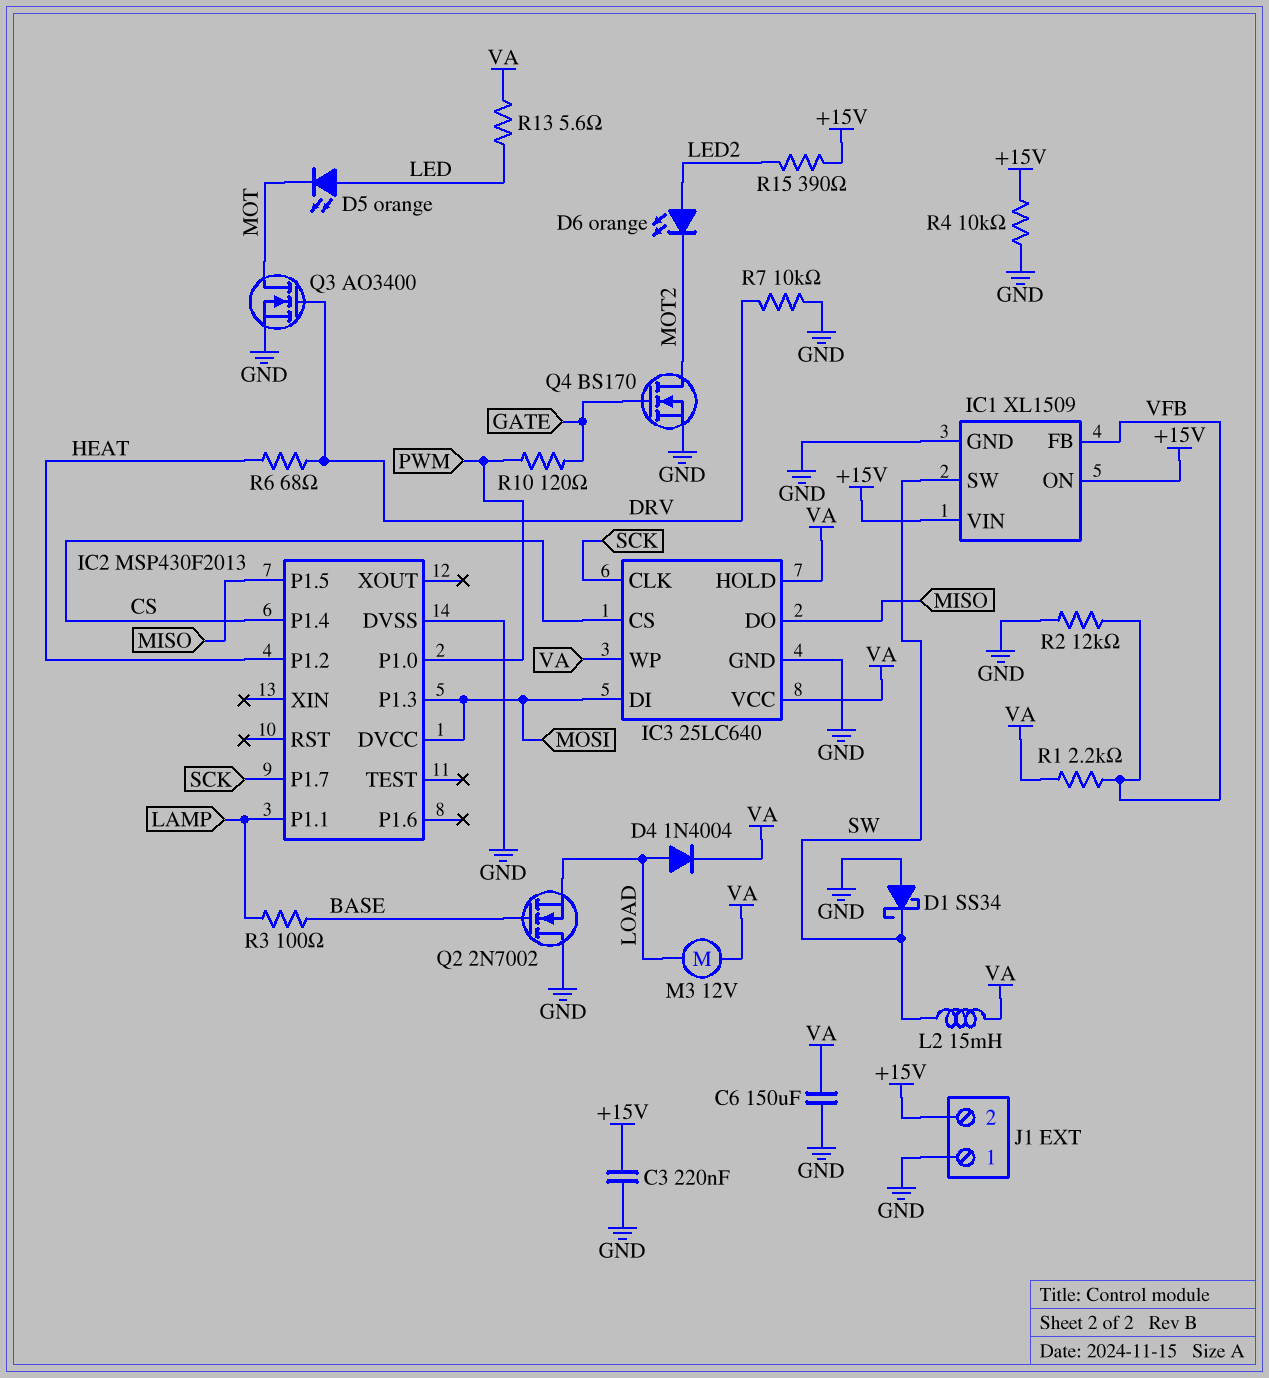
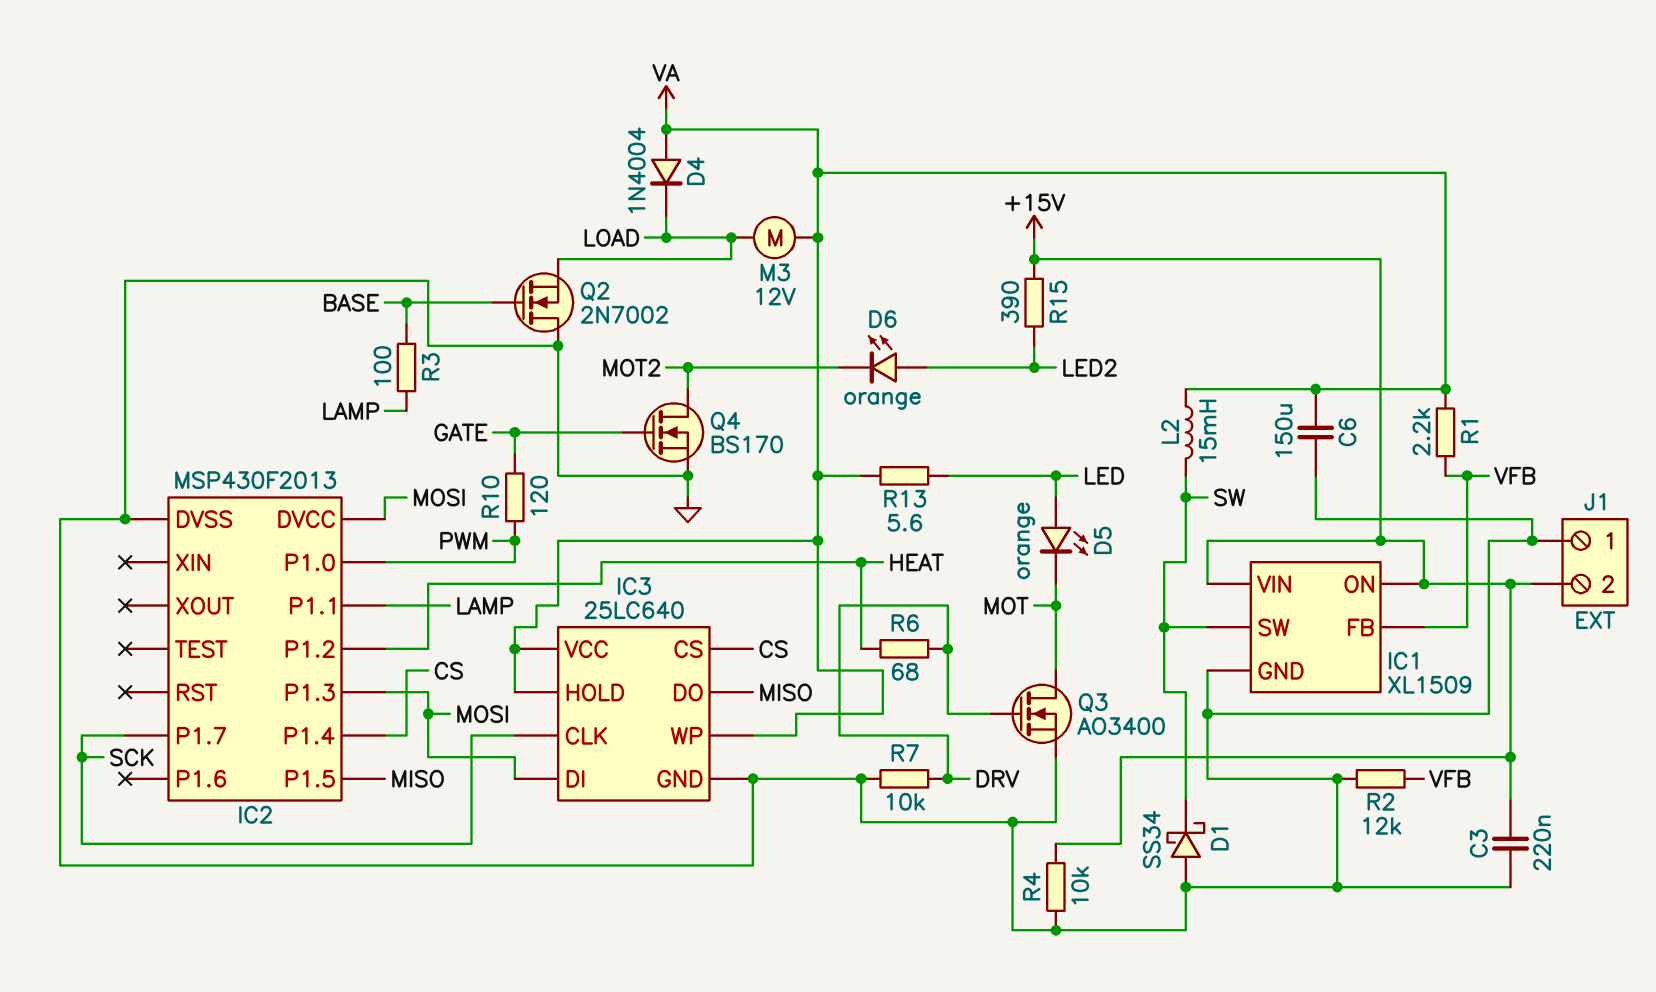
D4: diode 1N4004 (A LOAD, K VA) -> diode 1N4004 (A VA, K LOAD)

